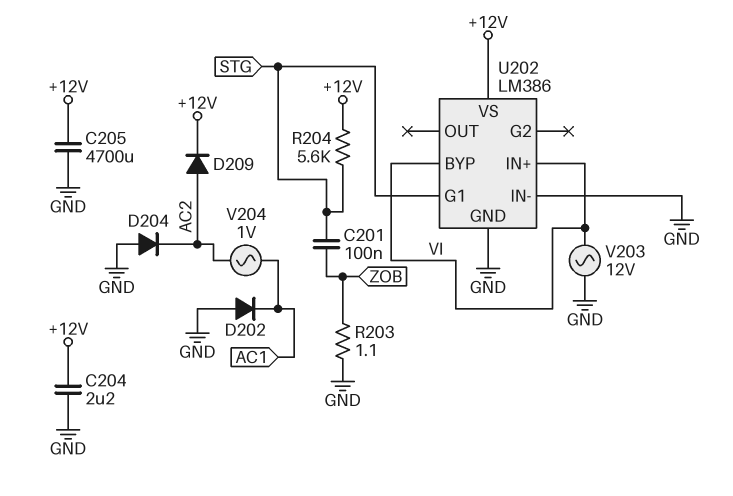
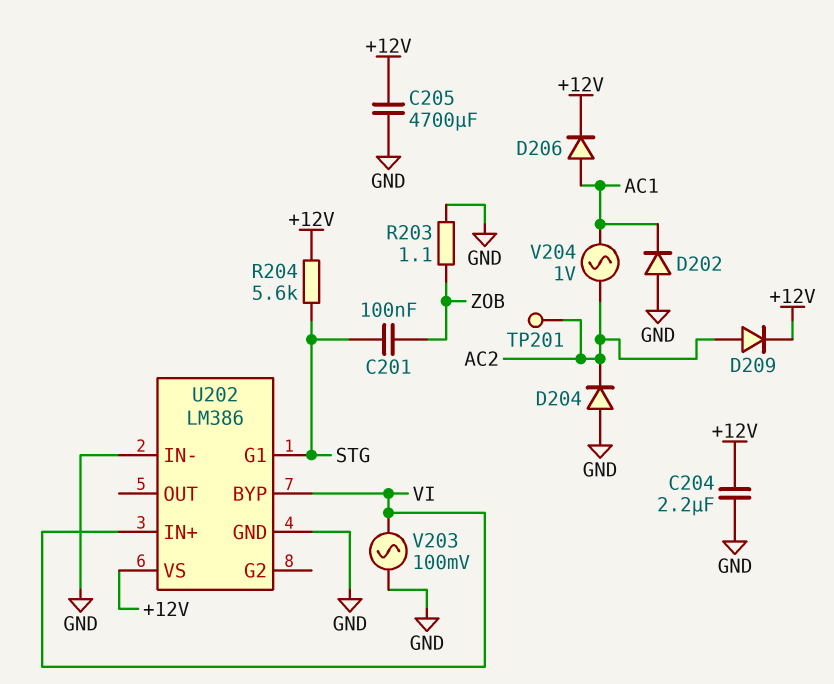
D206: none -> diode (A AC1, K +12V)
TP201: none -> test point (AC2)
V203: AC 12V (GND, VI) -> AC 100mV (GND, VI)

